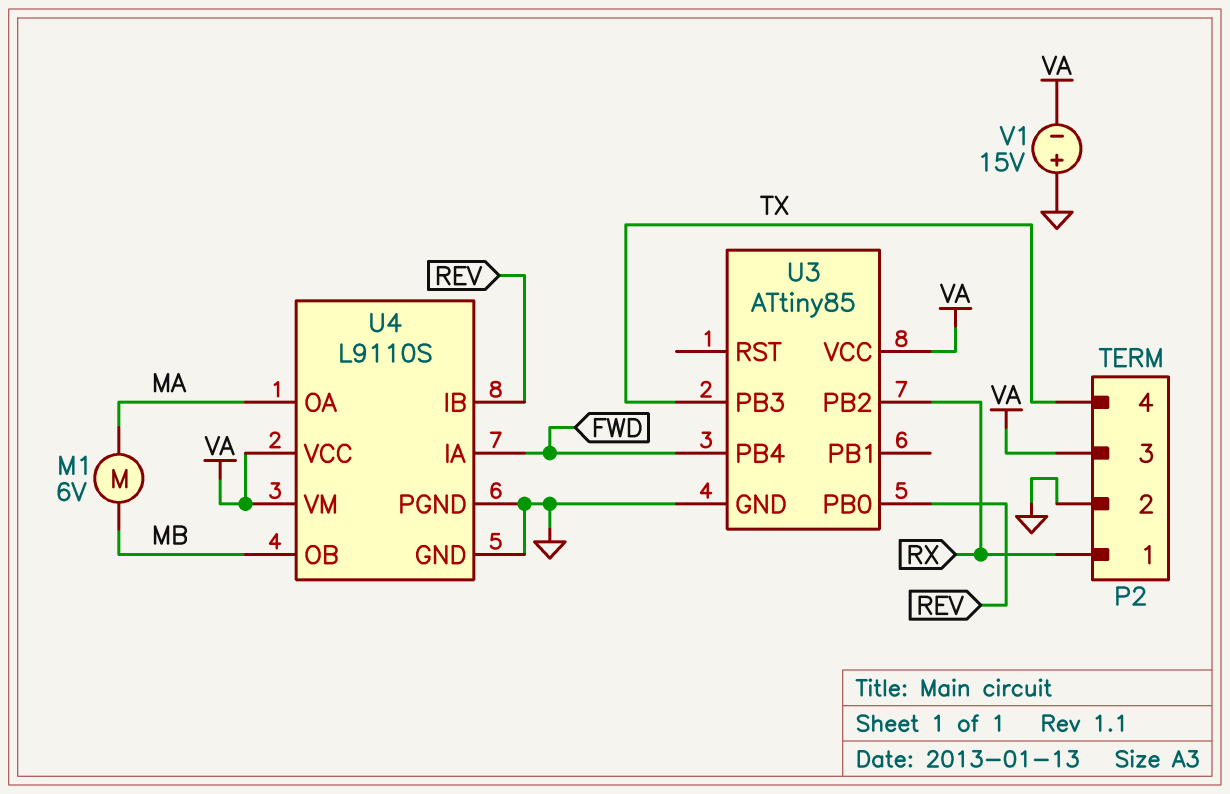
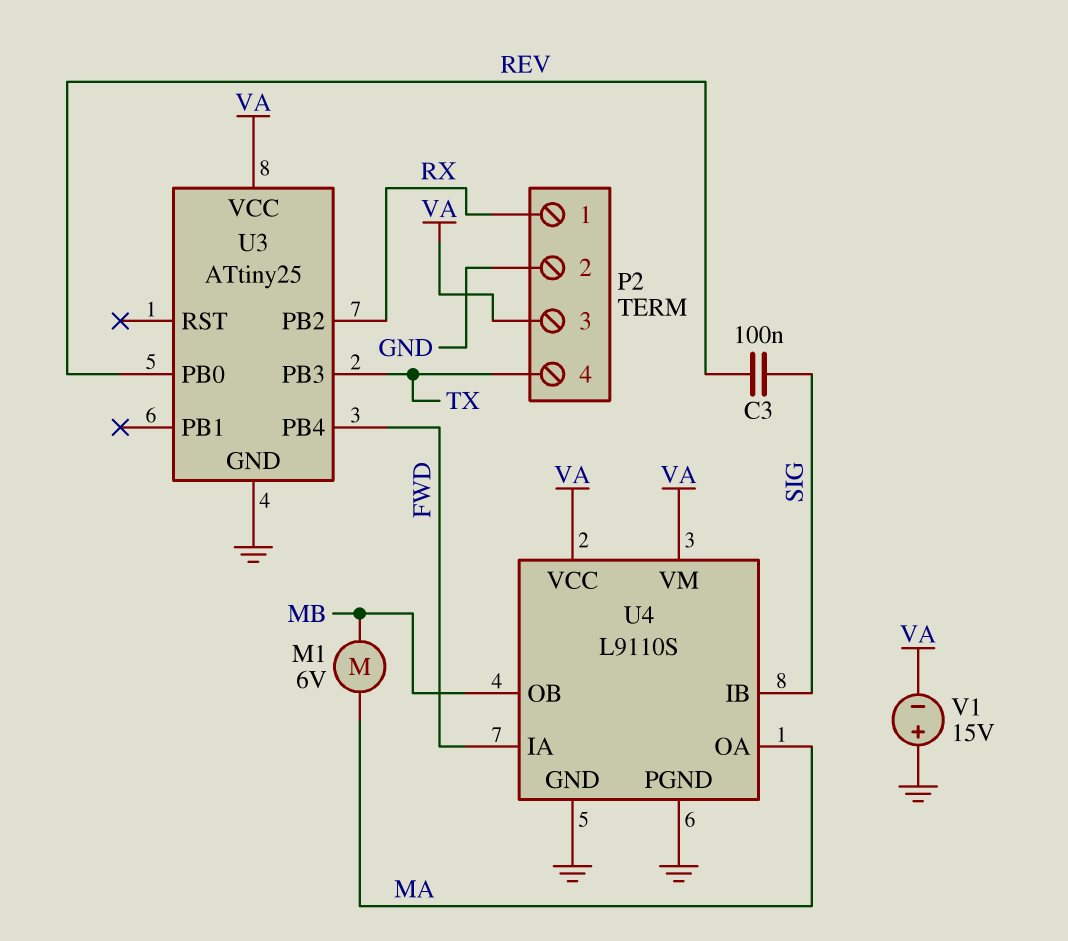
C3: none -> 100nF (REV, SIG)
U3: ATtiny85 -> ATtiny25
U4 pin IB: REV -> SIG

